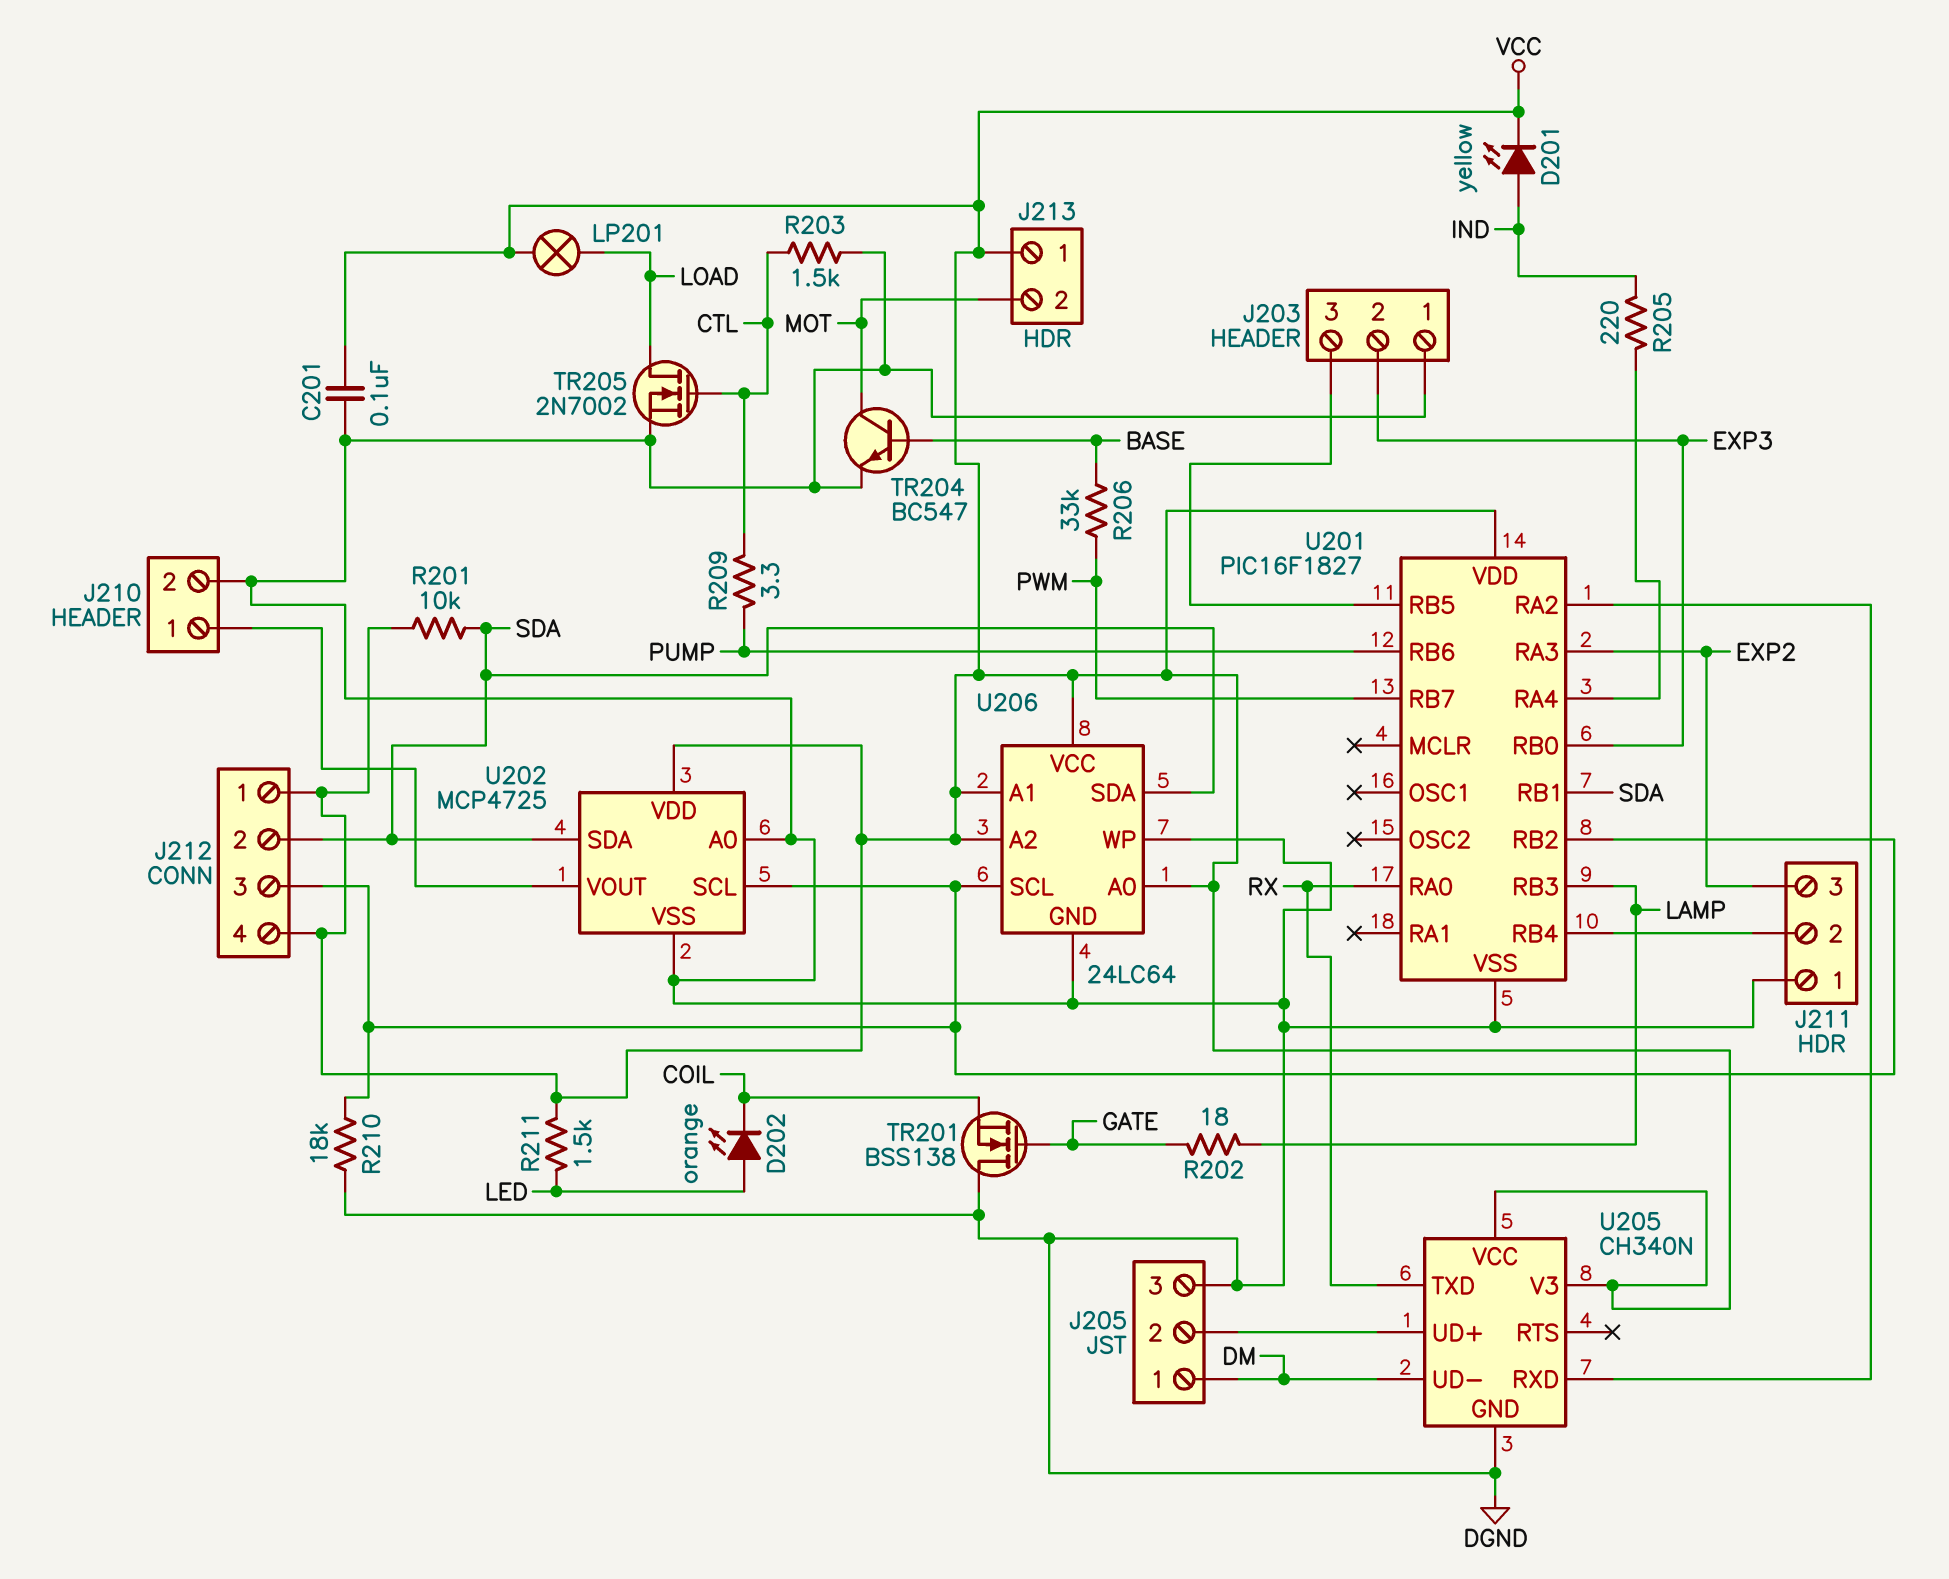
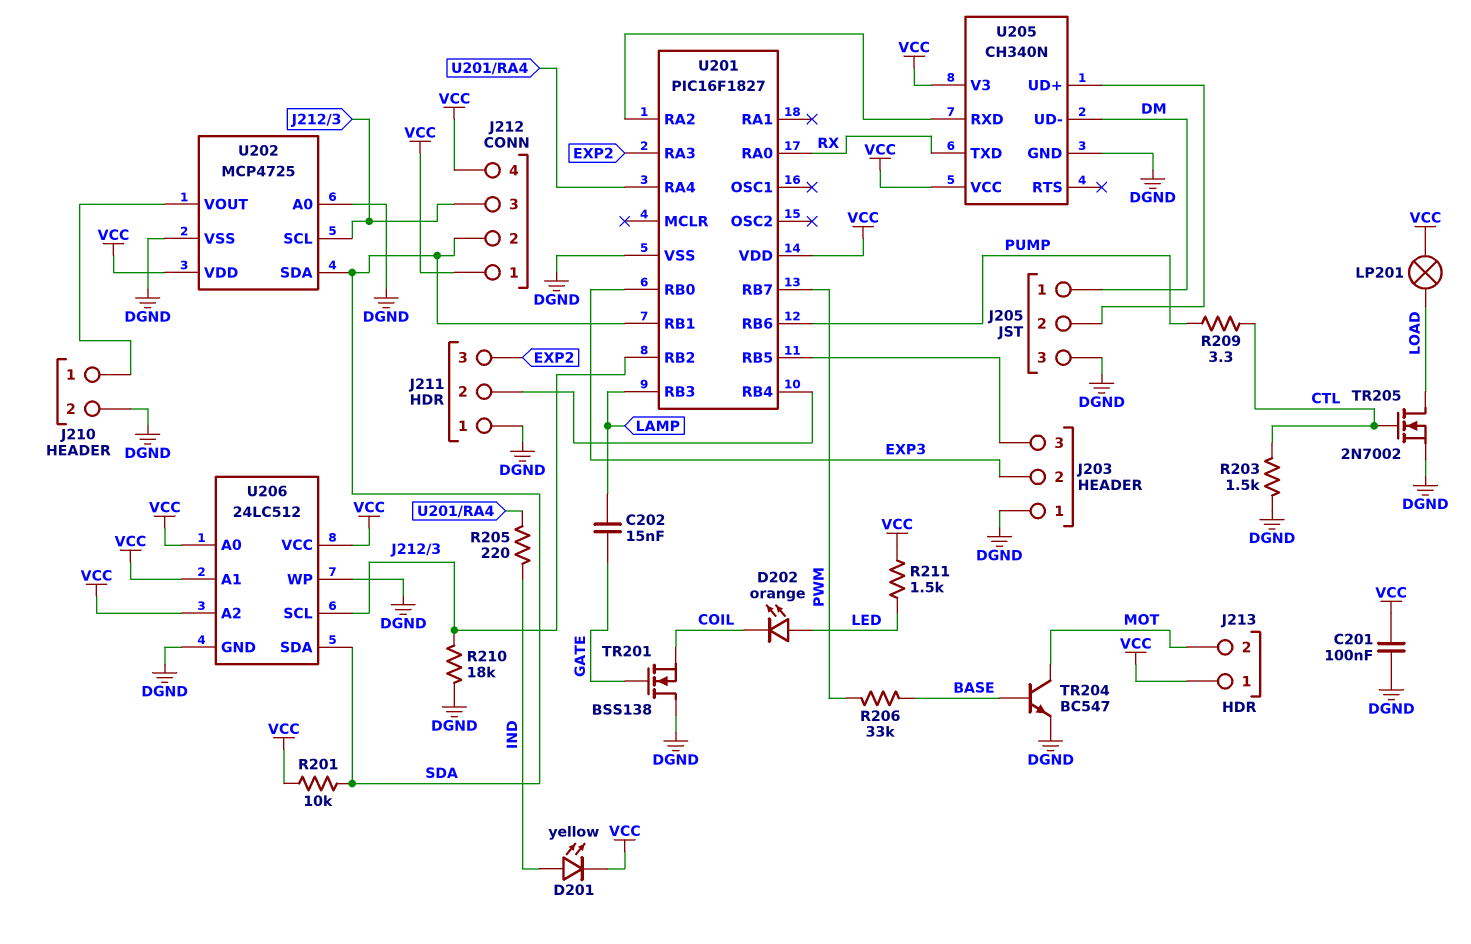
C202: none -> 15nF (GATE, LAMP)
R202: 18 (GATE, LAMP) -> none
U206: 24LC64 -> 24LC512

